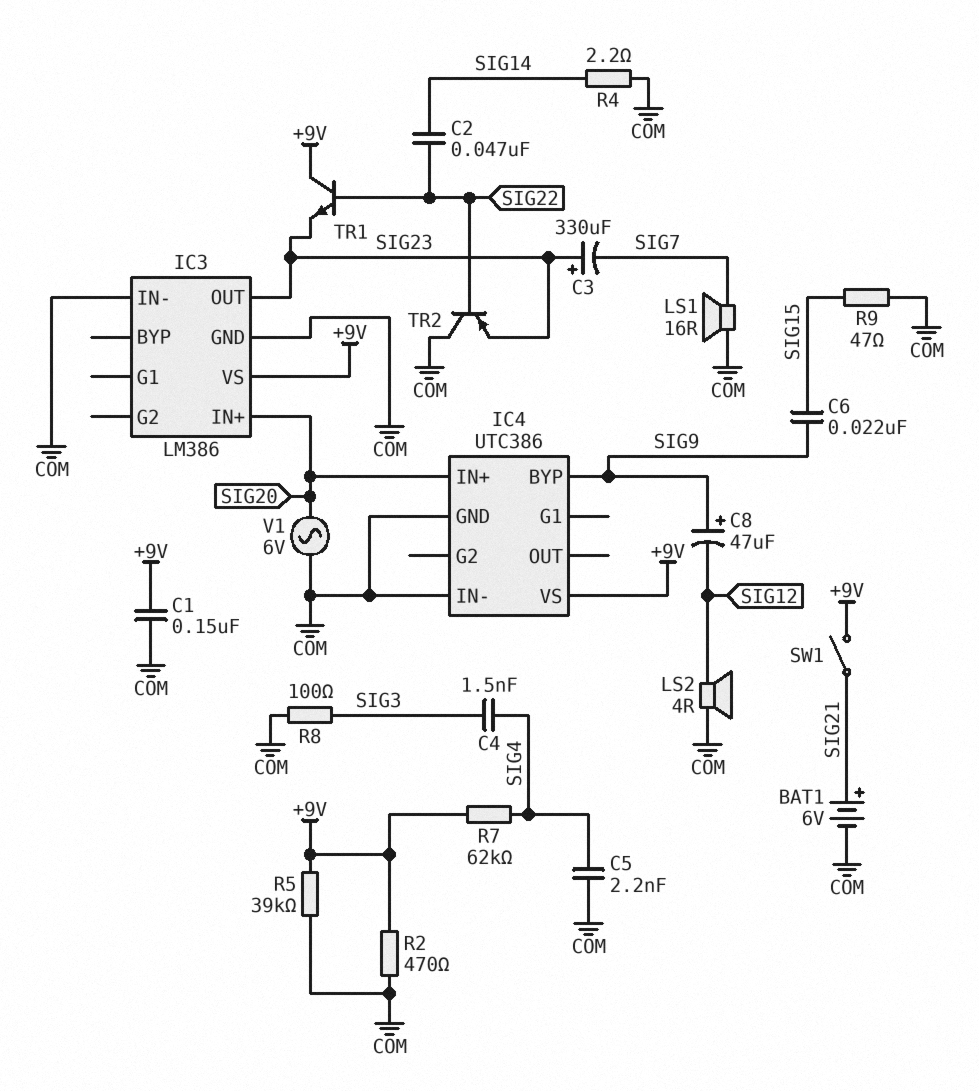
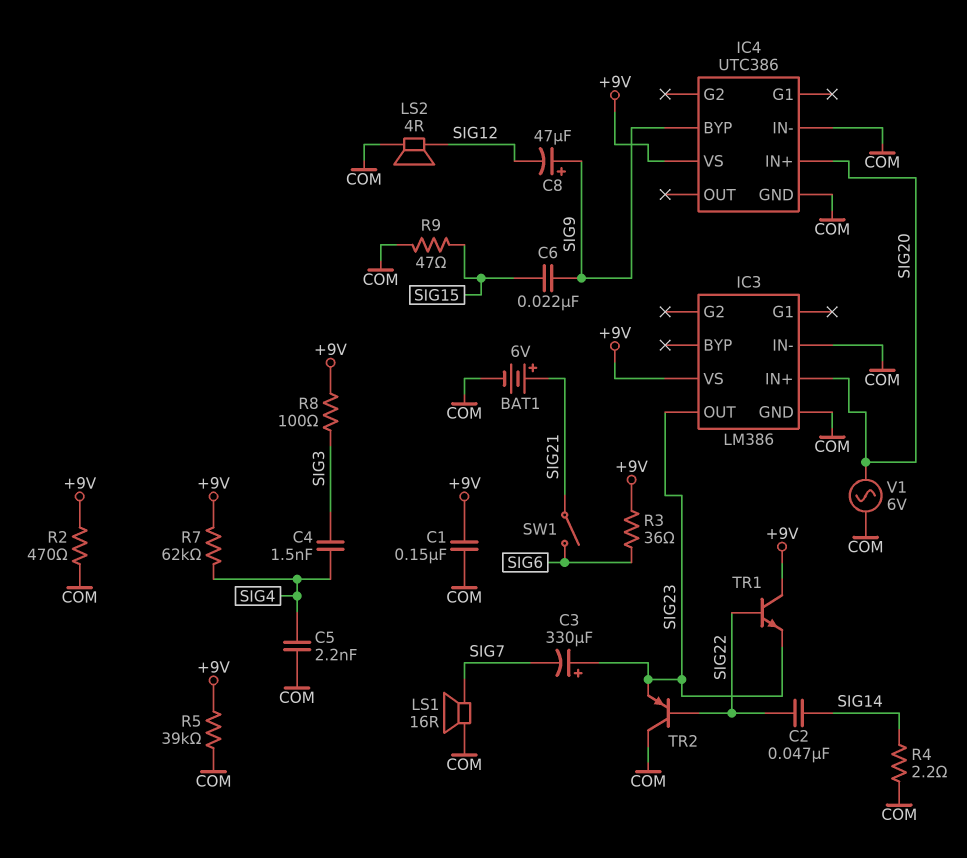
R3: none -> 36 (+9V, SIG6)
R8: 100 (COM, SIG3) -> 100 (+9V, SIG3)
SW1: switch (+9V, SIG21) -> switch (SIG6, SIG21)

